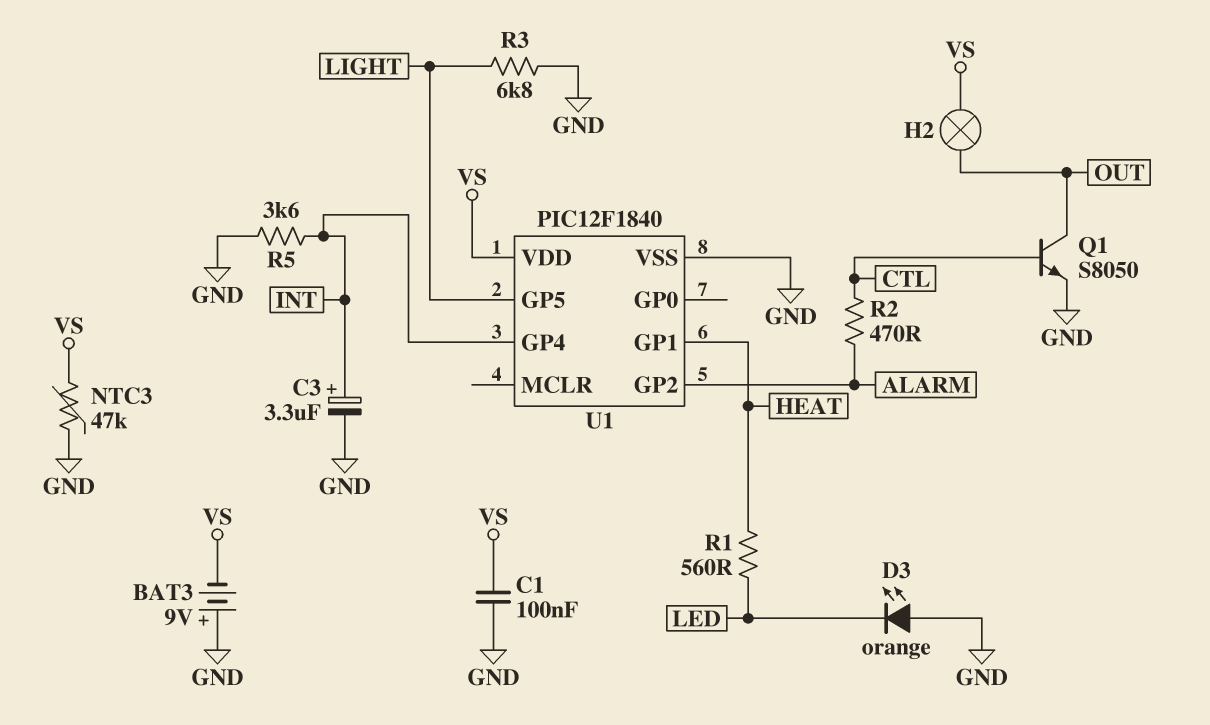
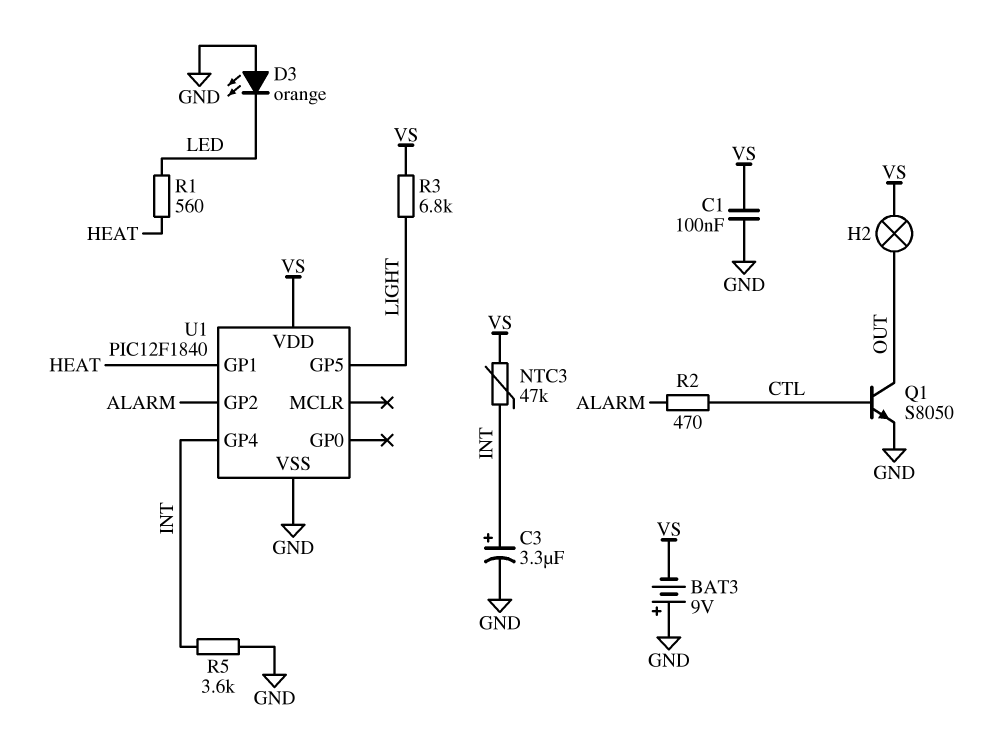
NTC3: 47k (GND, VS) -> 47k (INT, VS)
R3: 6.8k (GND, LIGHT) -> 6.8k (LIGHT, VS)

